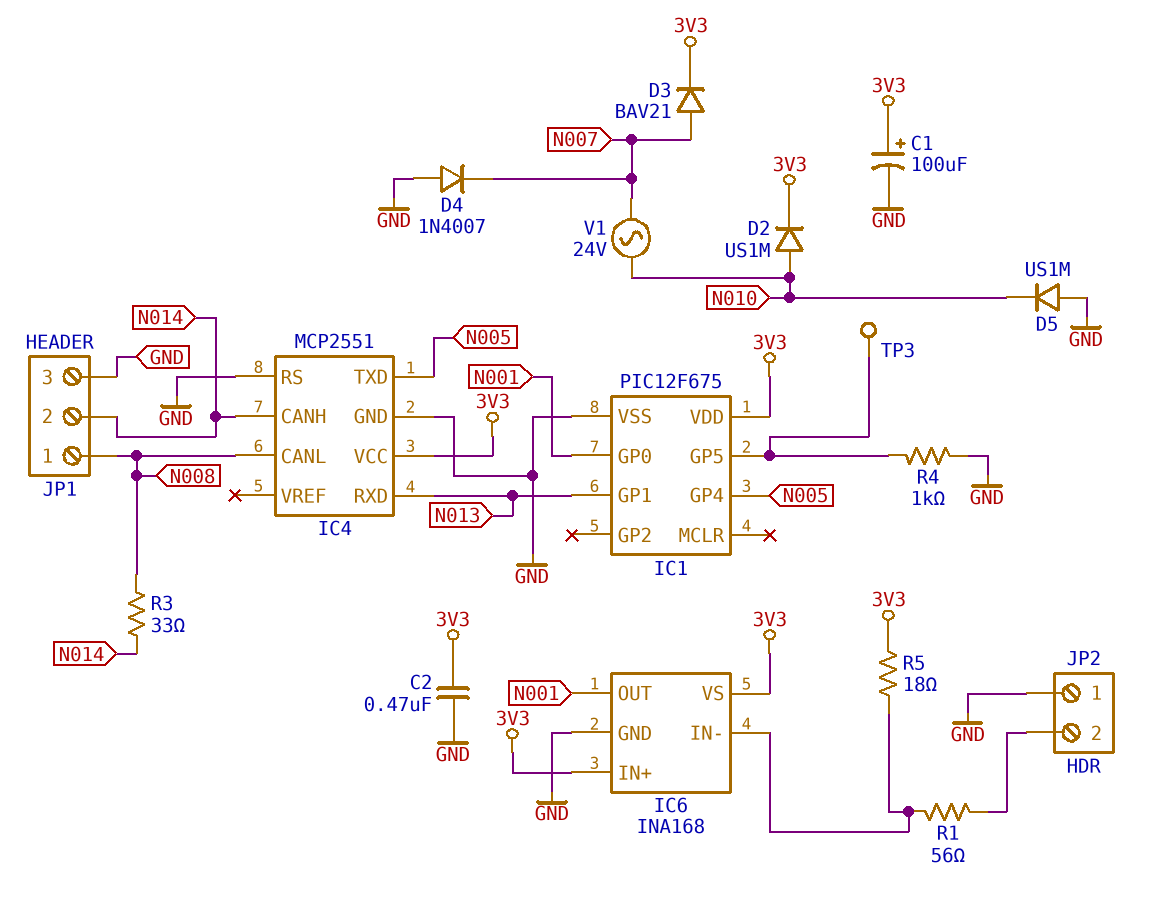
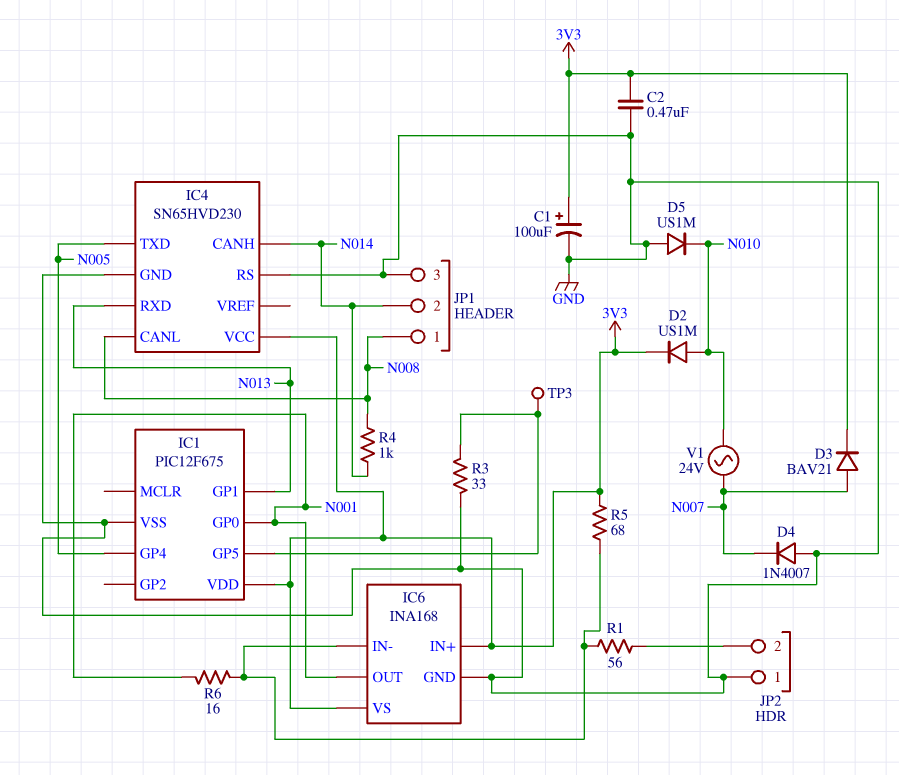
IC4: MCP2551 -> SN65HVD230
R3: 33 (N008, N014) -> 33 (GND, IC1/GP5)
R4: 1k (GND, IC1/GP5) -> 1k (N008, N014)
R5: 18 (3V3, IC6/IN-) -> 68 (3V3, IC6/IN-)
R6: none -> 16 (IC6/IN-, N001)

